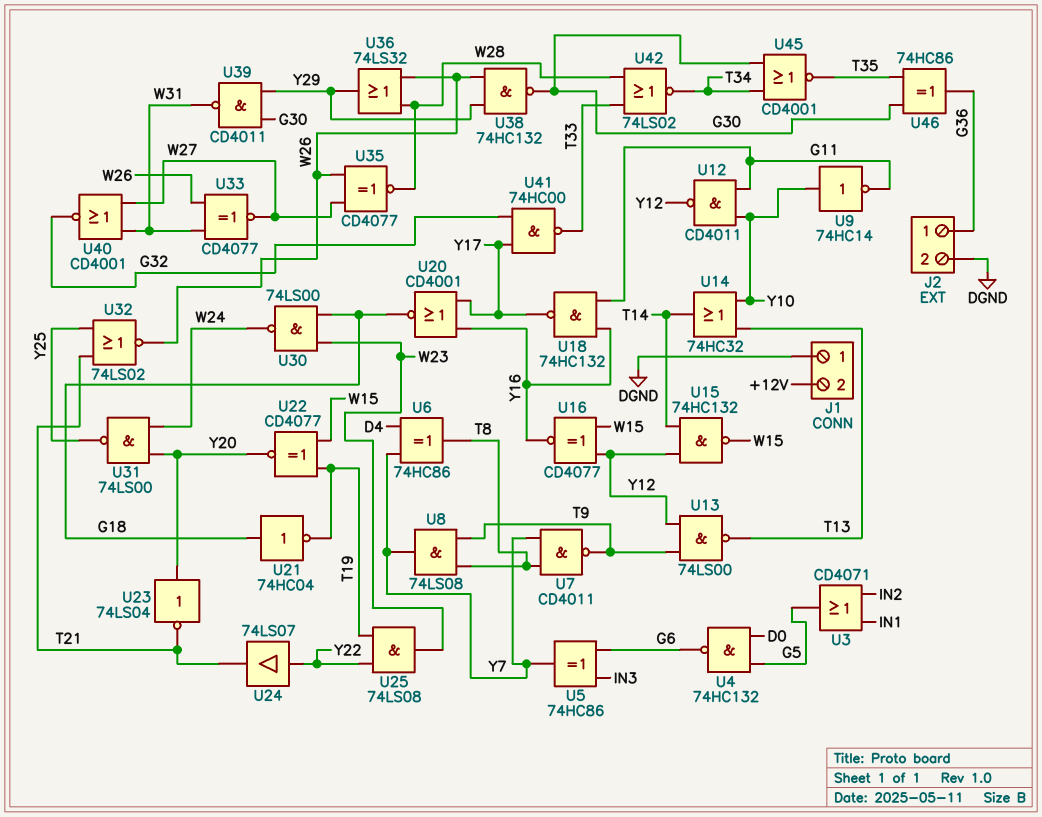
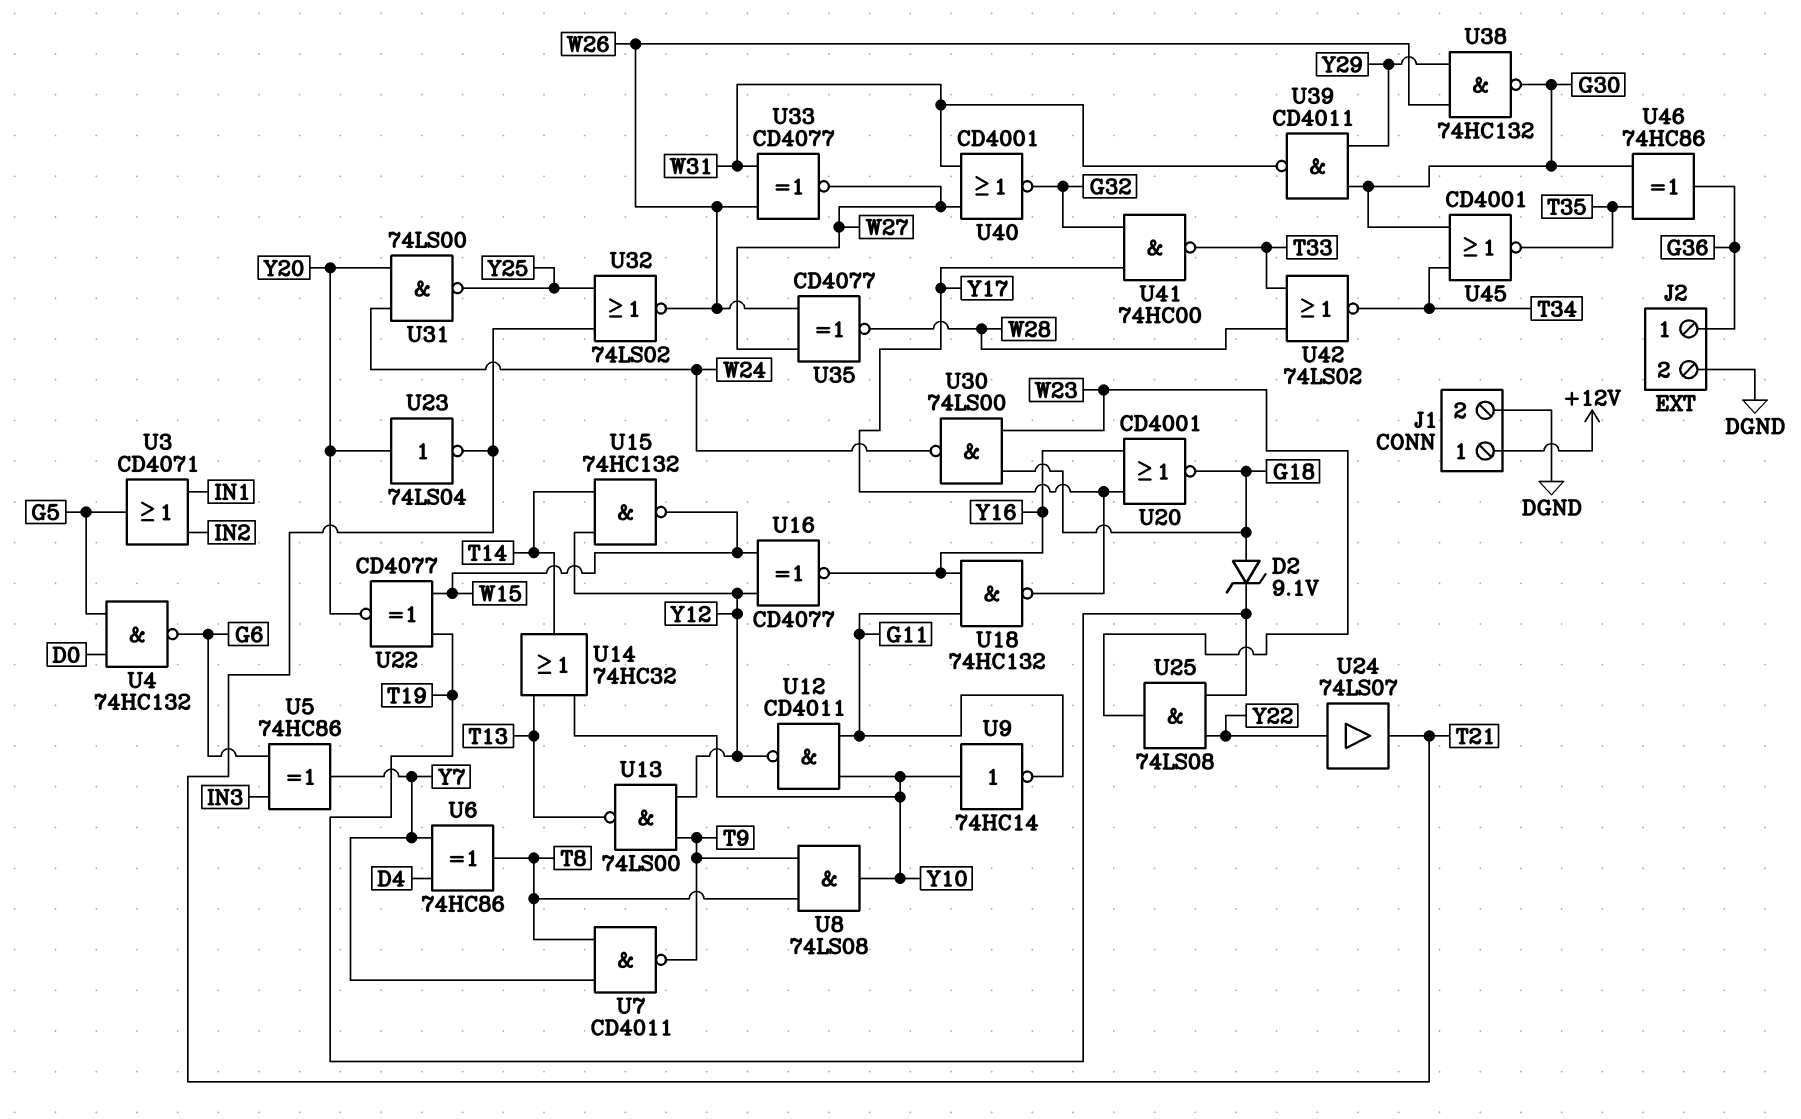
D2: none -> zener 9.1V (A G18, K T19)
J1 pin 1: DGND -> +12V
J1 pin 2: +12V -> DGND
U8: AND 74LS08 (in T8, in T9, out Y7) -> AND 74LS08 (in T8, in T9, out Y10)
U21: NOT 74HC04 (in G18, out T19) -> none
U36: OR 74LS32 (in W26, in W28, out Y29) -> none

